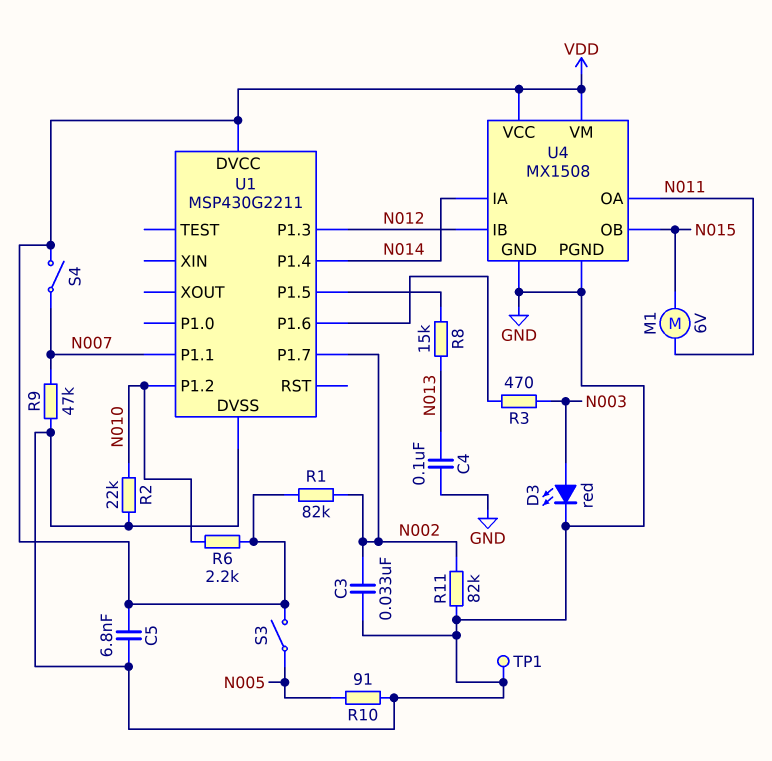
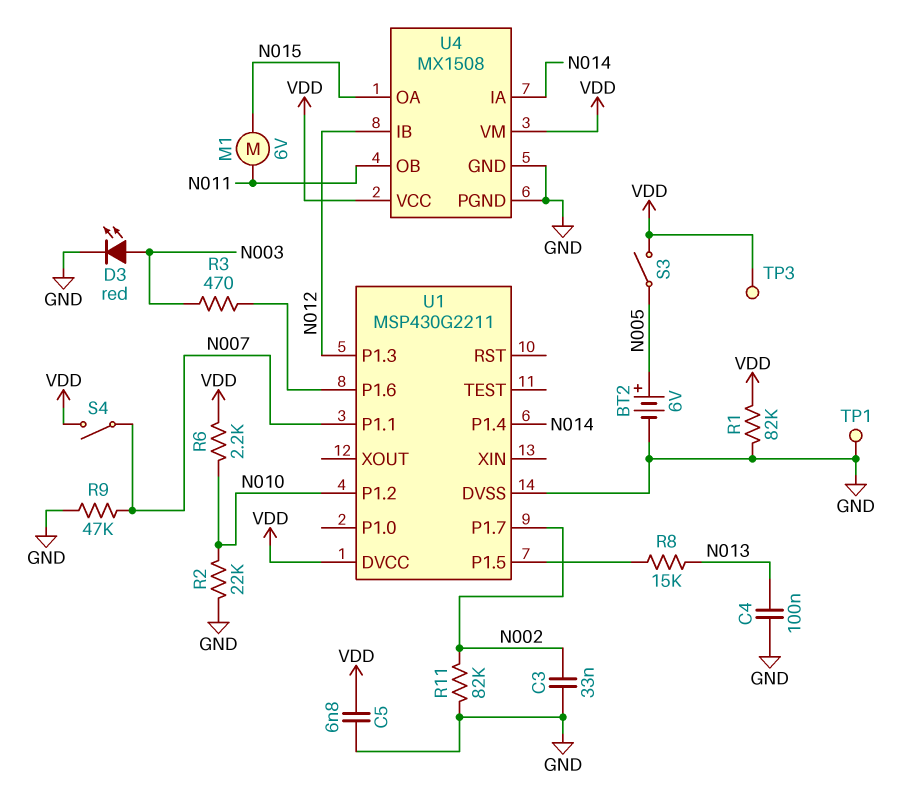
BT2: none -> 6V (plus N005, minus GND)
R1: 82k (N002, VDD) -> 82k (GND, VDD)
R10: 91 (GND, N005) -> none
TP3: none -> test point (VDD)
U4 pin OA: N011 -> N015
U4 pin OB: N015 -> N011

